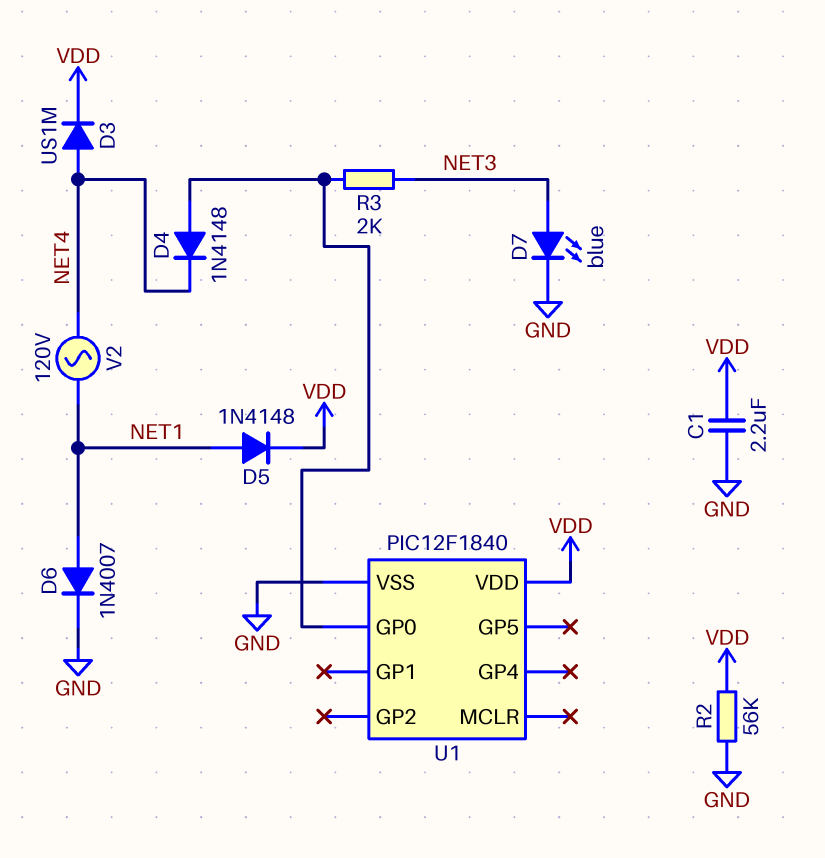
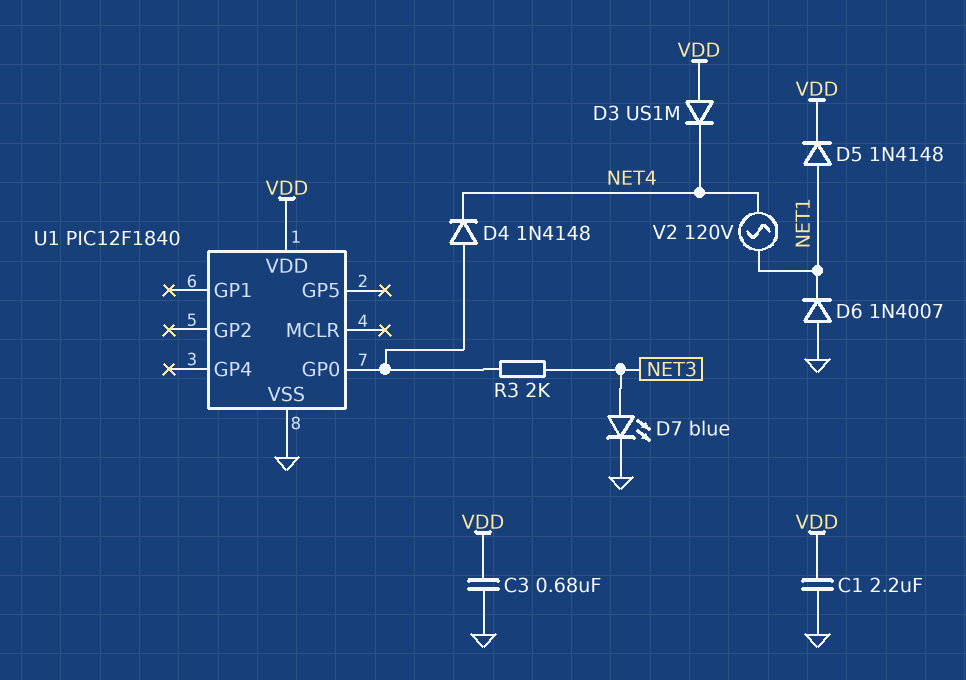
C3: none -> 680nF (GND, VDD)
D3: diode US1M (A NET4, K VDD) -> diode US1M (A VDD, K NET4)
D6: diode 1N4007 (A NET1, K GND) -> diode 1N4007 (A GND, K NET1)
R2: 56k (GND, VDD) -> none

